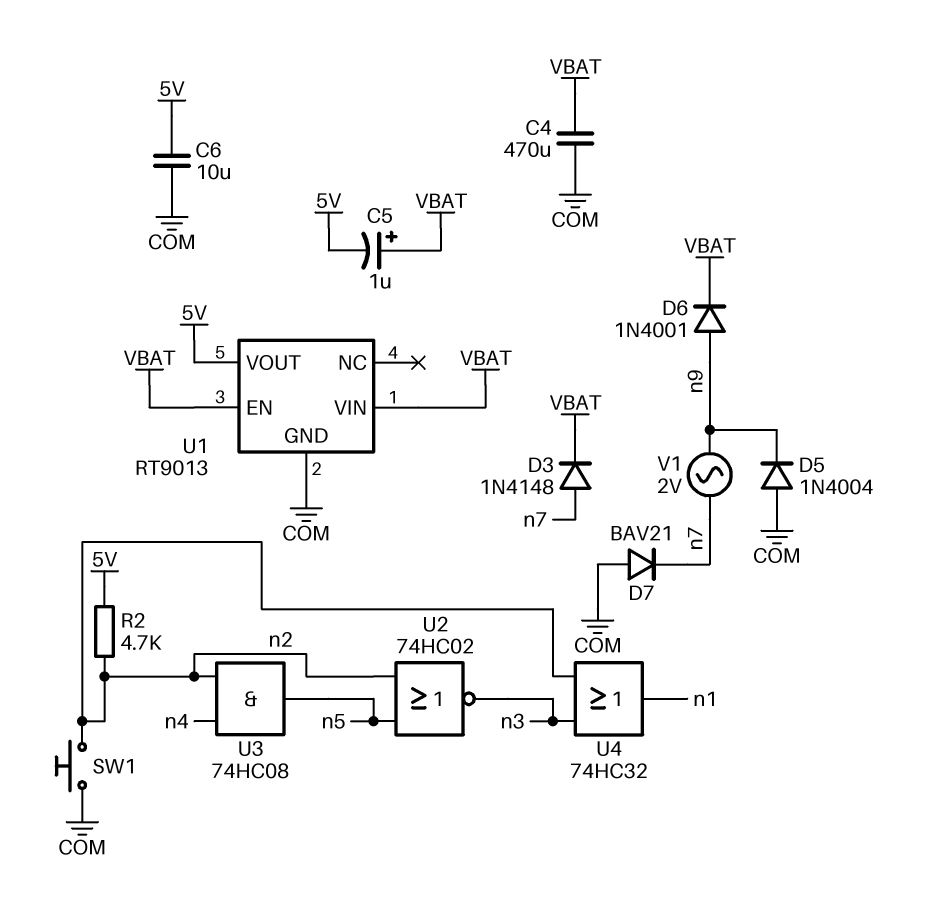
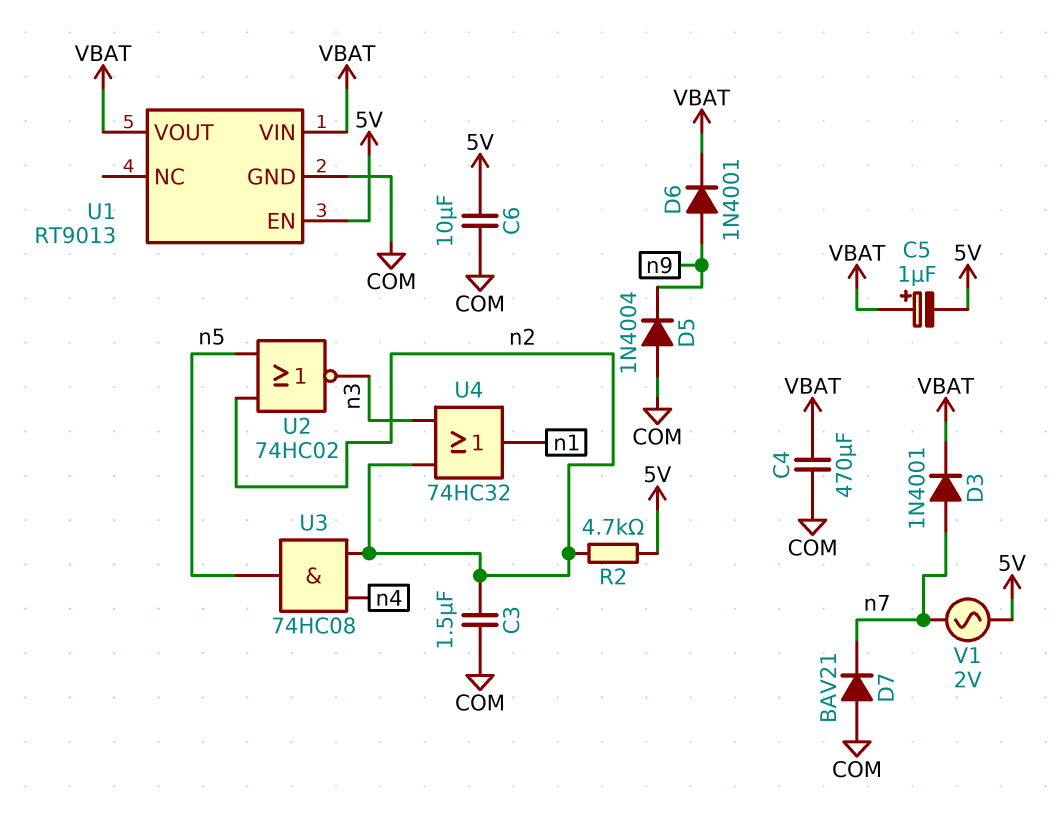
C3: none -> 1.5uF (COM, n2)
D3: diode 1N4148 (A n7, K VBAT) -> diode 1N4001 (A n7, K VBAT)
SW1: button (COM, n2) -> none
U1 pin EN: VBAT -> 5V
U1 pin VOUT: 5V -> VBAT
V1: AC 2V (n7, n9) -> AC 2V (5V, n7)

